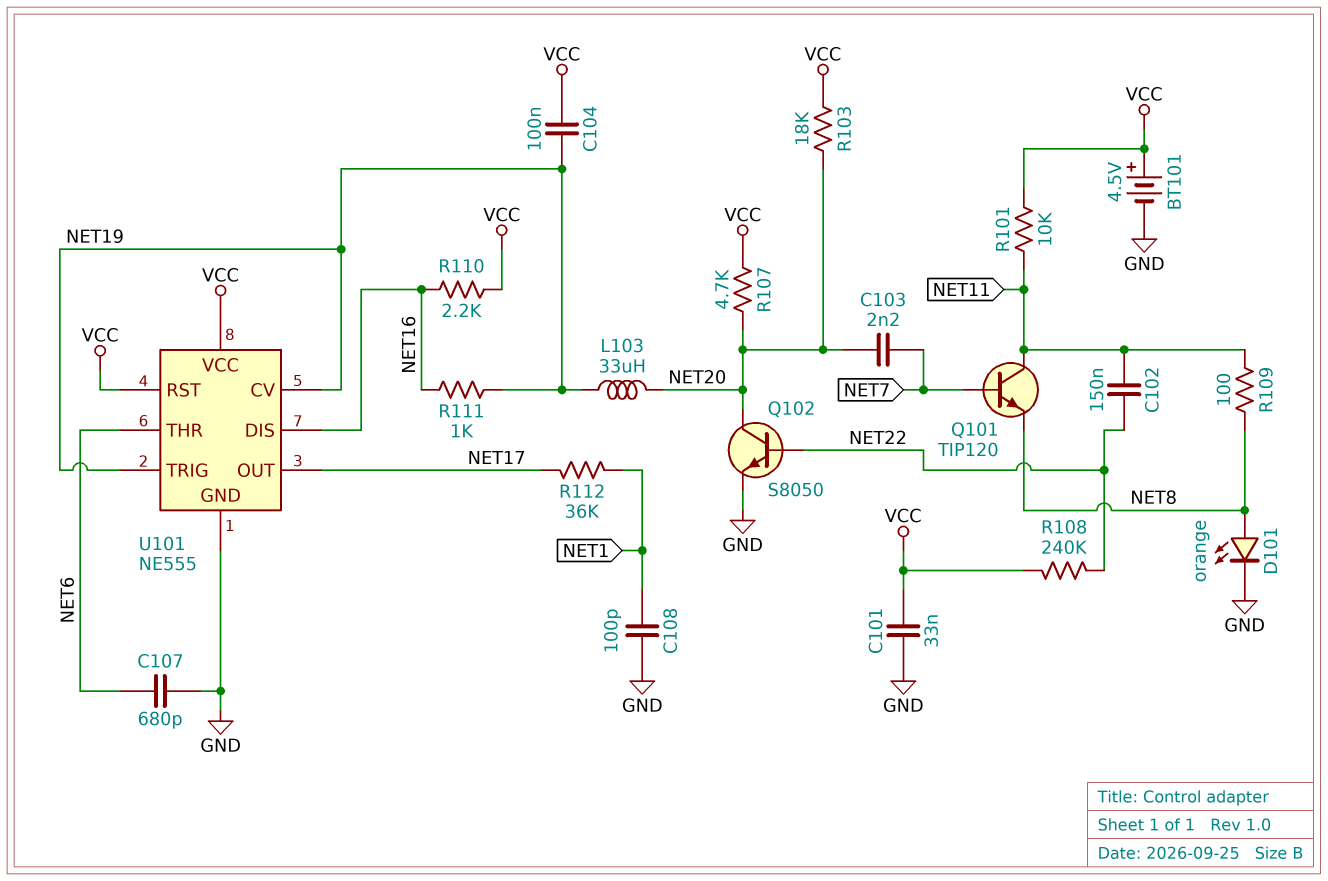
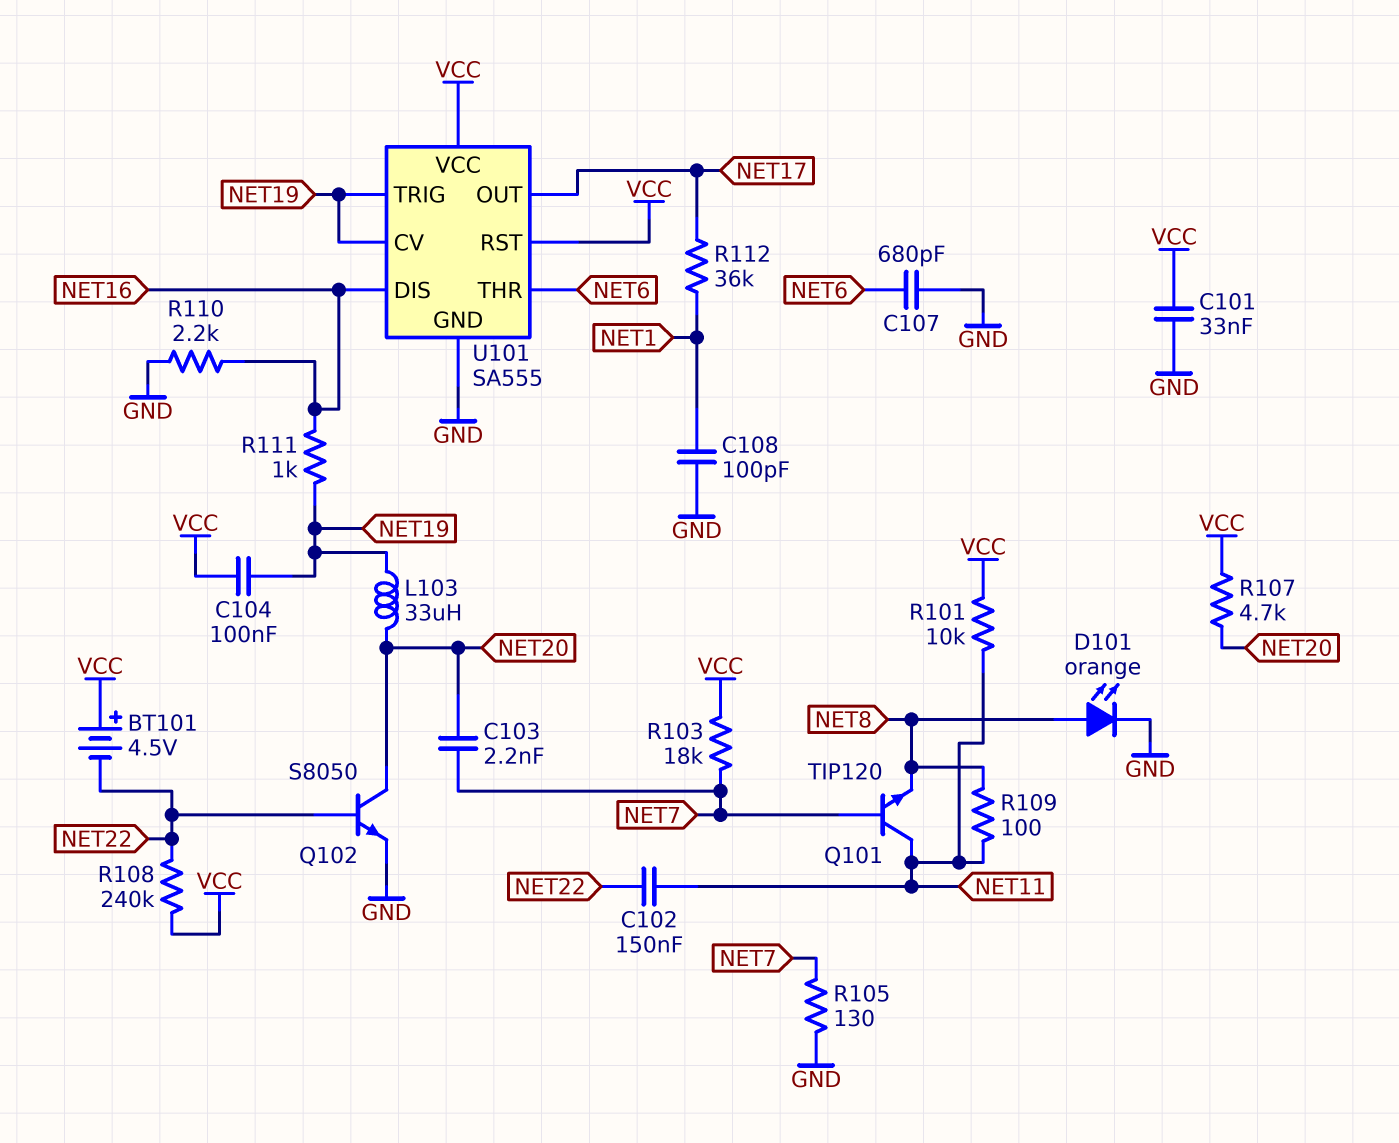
BT101: 4.5V (plus VCC, minus GND) -> 4.5V (plus VCC, minus NET22)
R103: 18k (NET20, VCC) -> 18k (NET7, VCC)
R105: none -> 130 (GND, NET7)
R110: 2.2k (NET16, VCC) -> 2.2k (GND, NET16)
U101: NE555 -> SA555

